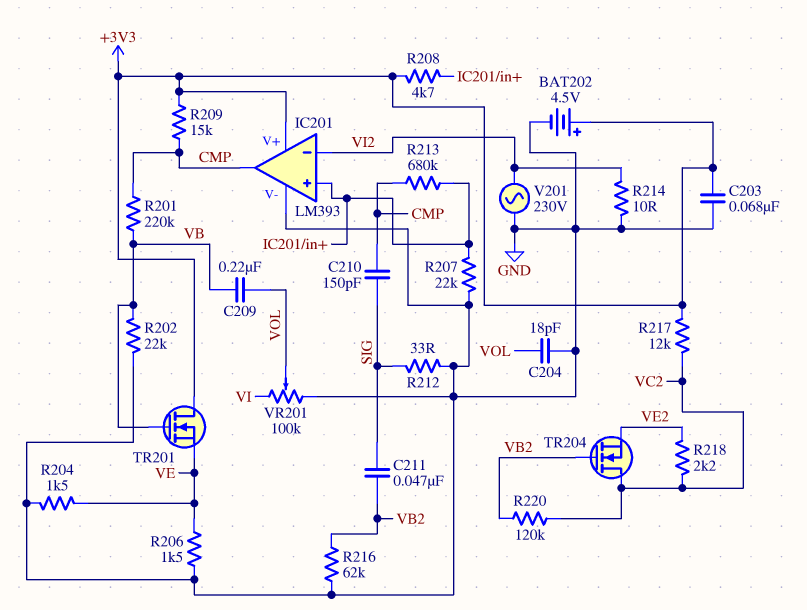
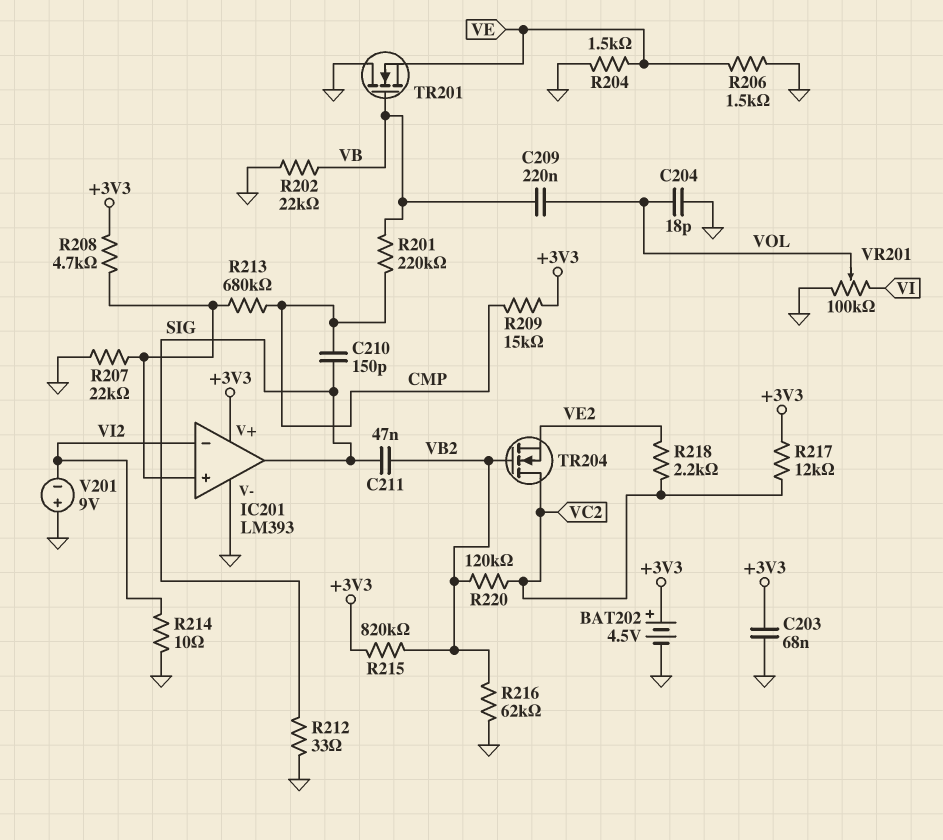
IC201 pin out: CMP -> SIG
R215: none -> 820k (+3V3, VB2)
TR201: NMOS (G VB, D +3V3, S VE) -> NMOS (G VB, D GND, S VE)
V201: AC 230V (GND, VI2) -> 9V (plus GND, minus VI2)

